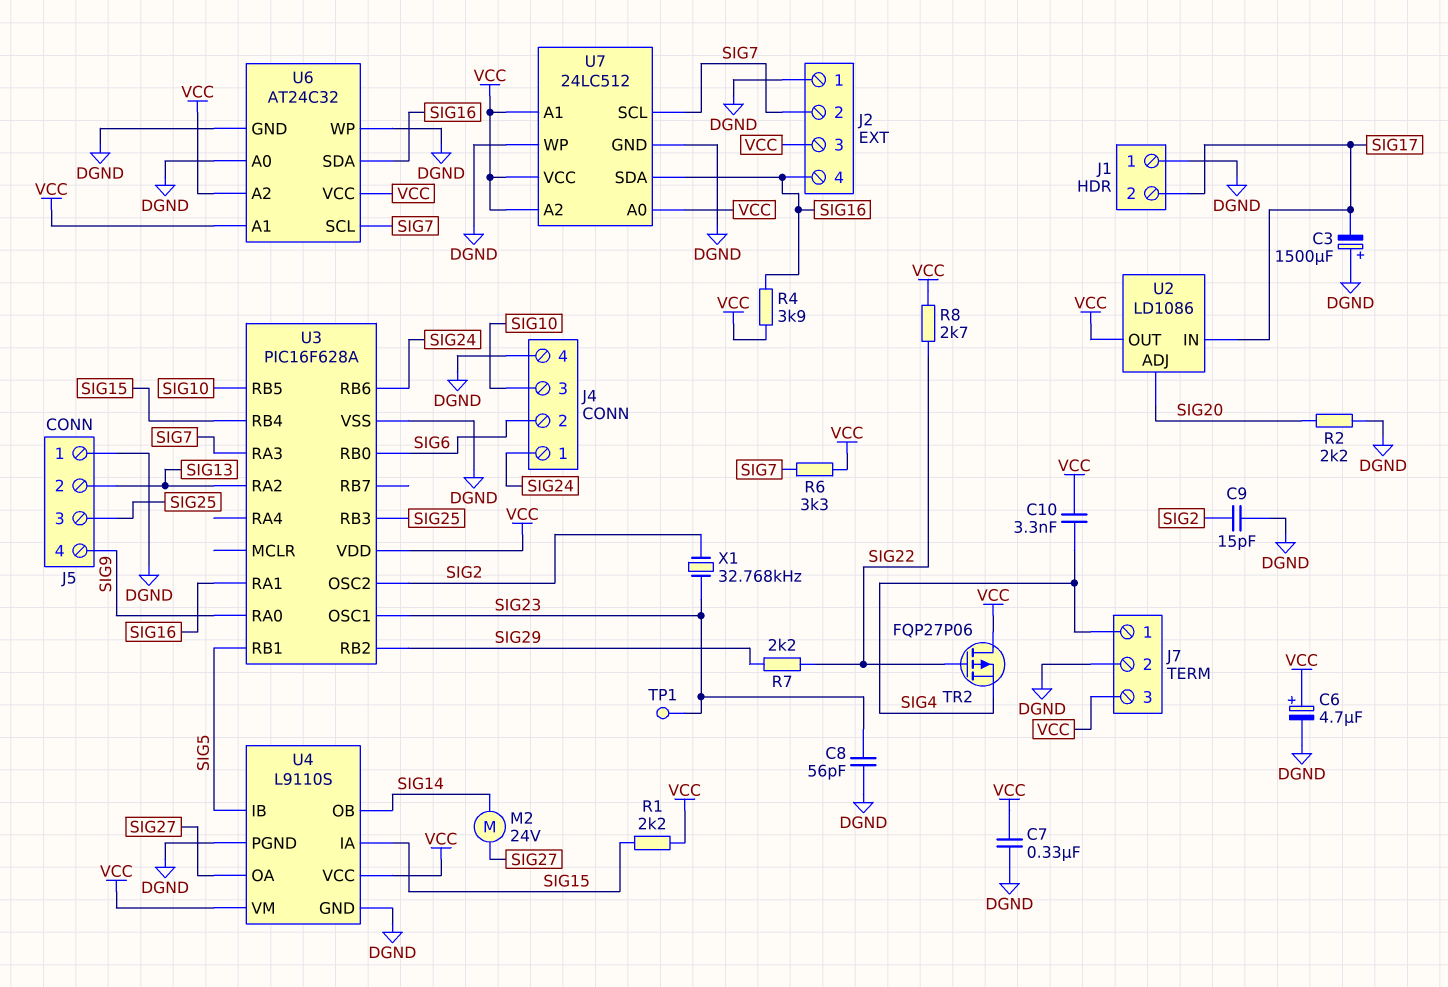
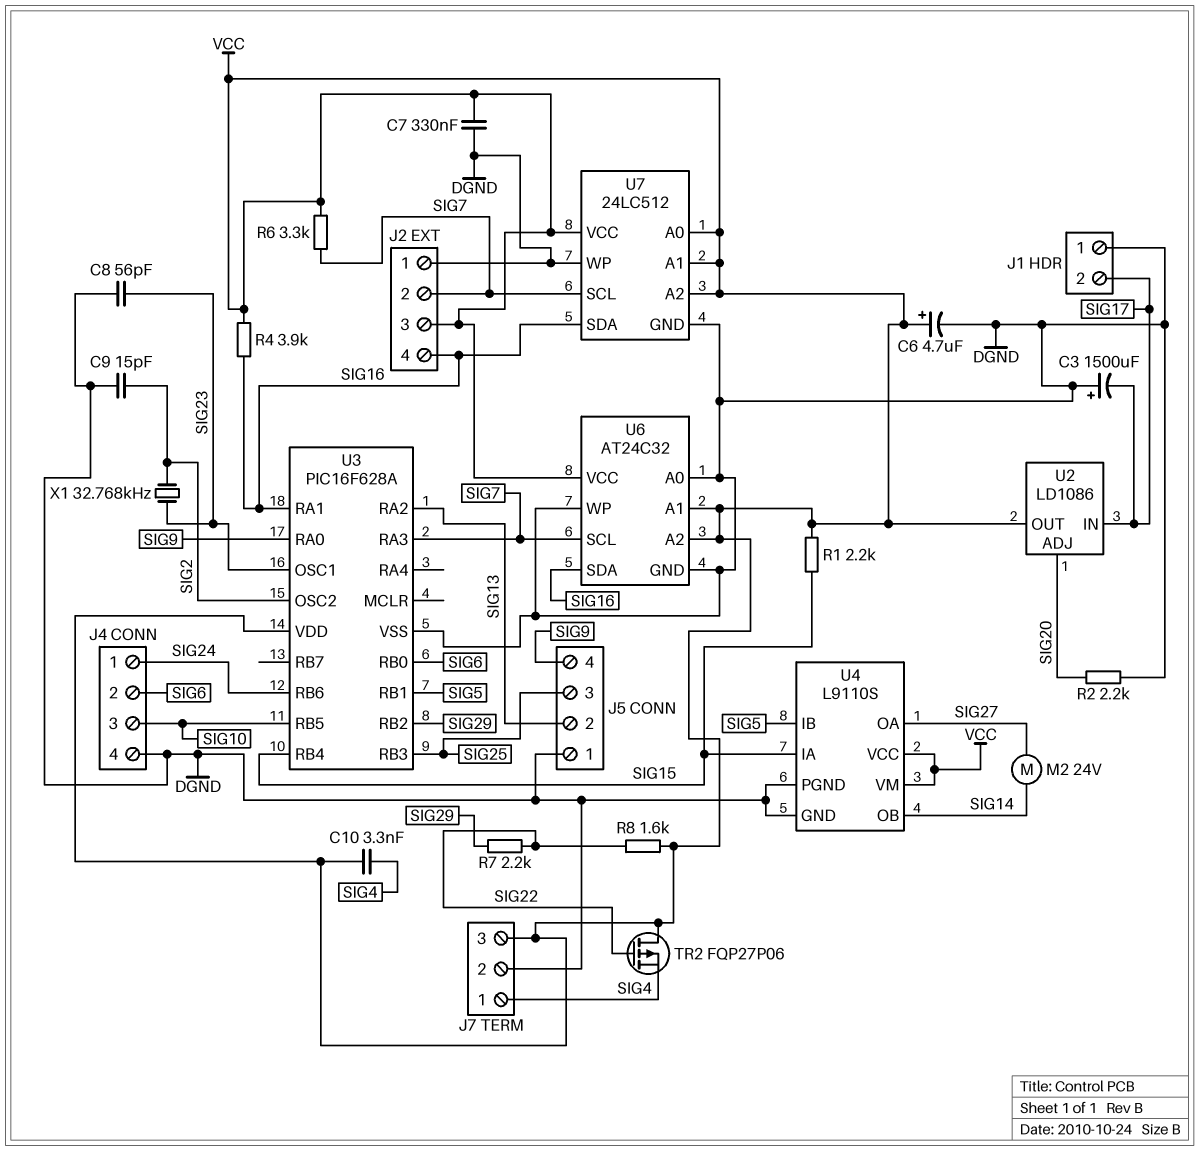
R8: 2.7k (SIG22, VCC) -> 1.6k (SIG22, VCC)
TP1: test point (SIG23) -> none

